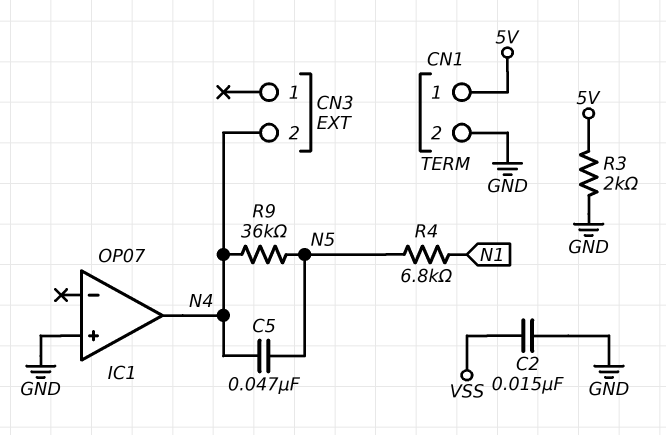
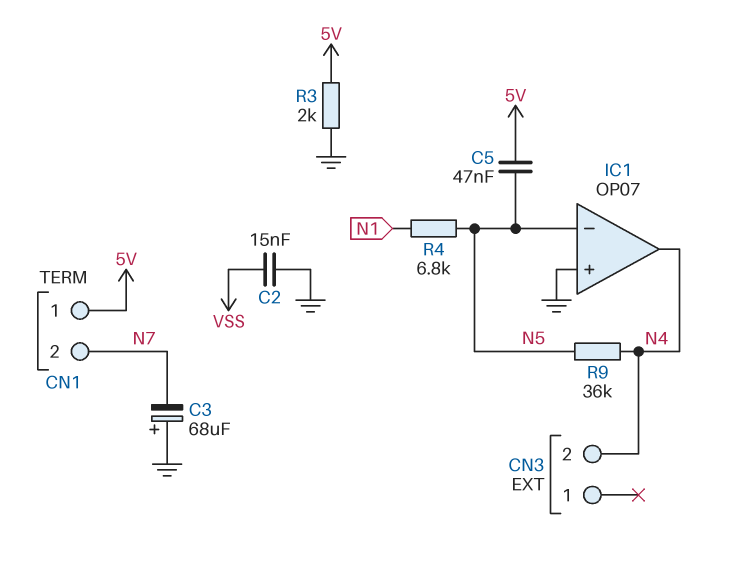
C3: none -> 68uF (plus GND, minus N7)
C5: 47nF (N4, N5) -> 47nF (5V, N5)
CN1 pin 2: GND -> N7
IC1 pin in-: none -> N5

